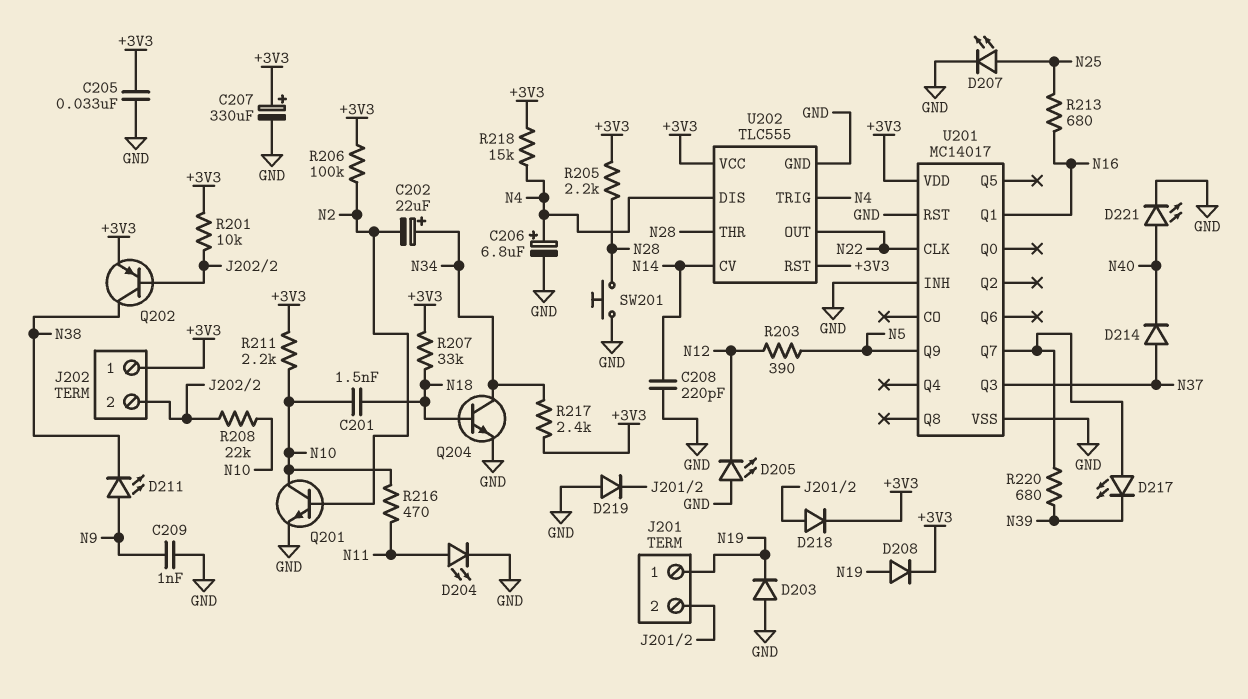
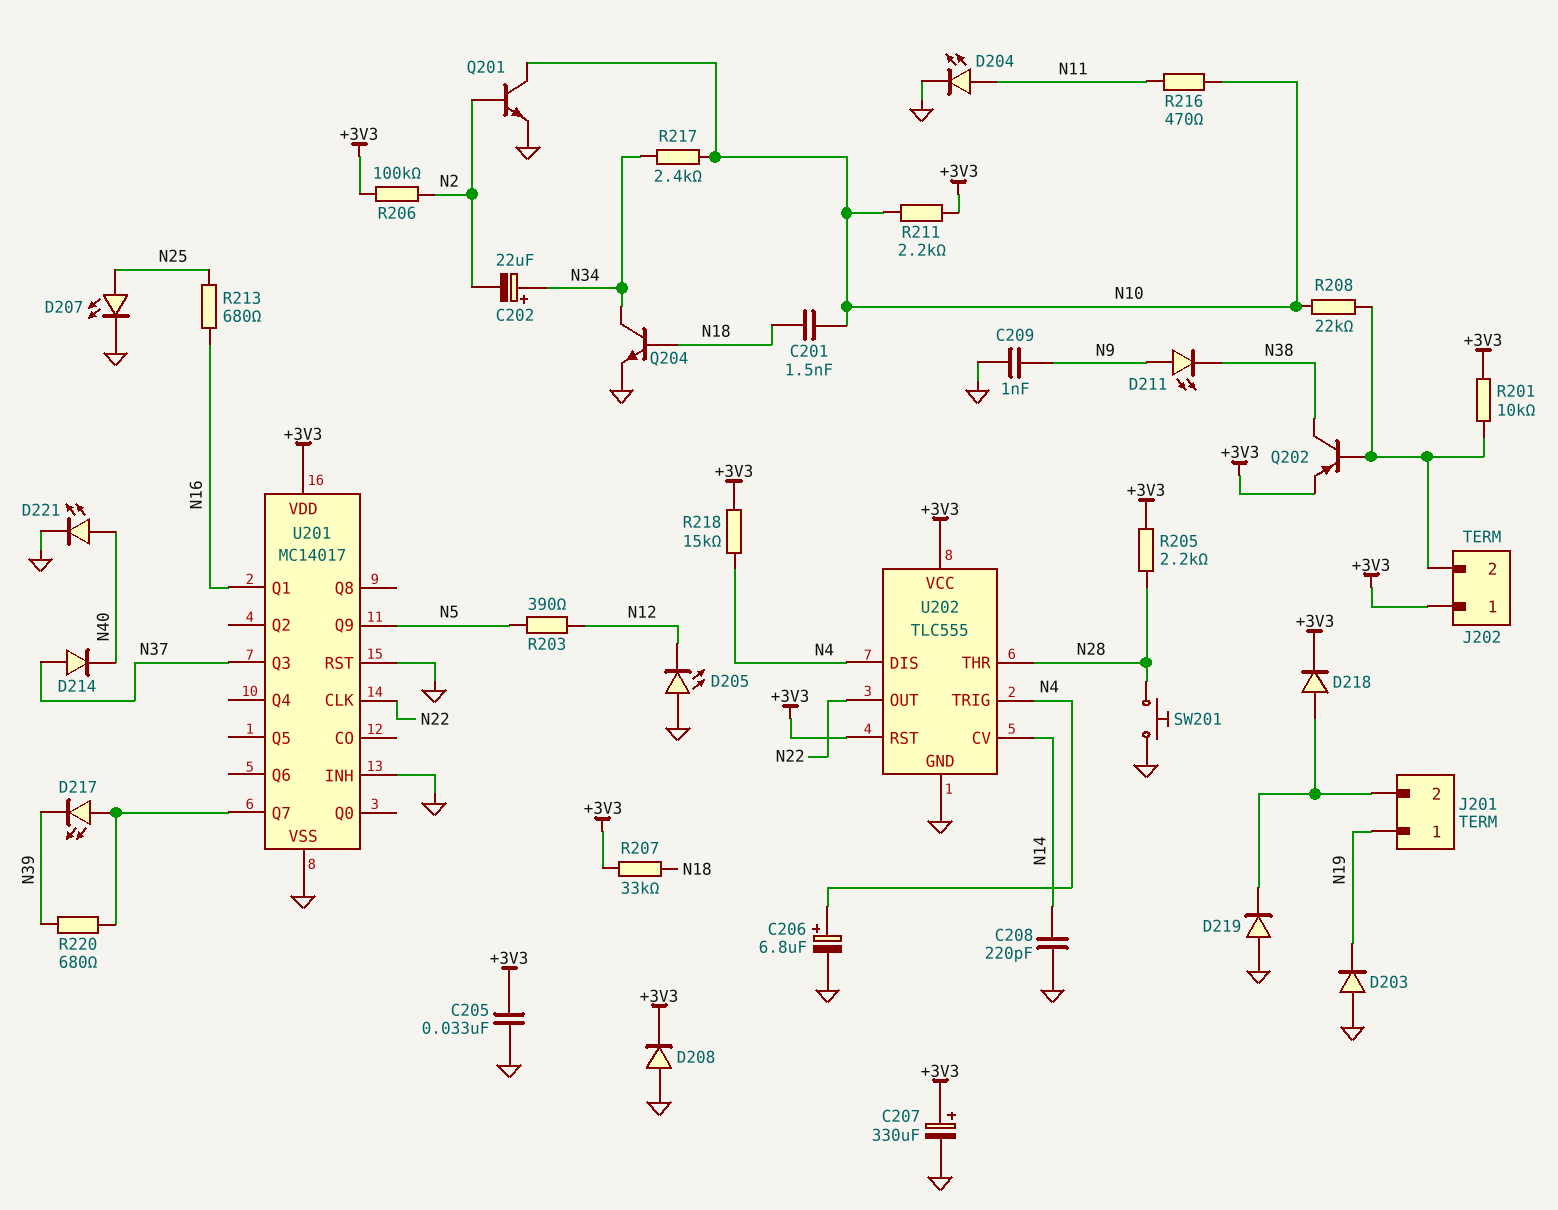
D208: diode (A N19, K +3V3) -> diode (A GND, K +3V3)
R217: 2.4k (+3V3, N34) -> 2.4k (N10, N34)

